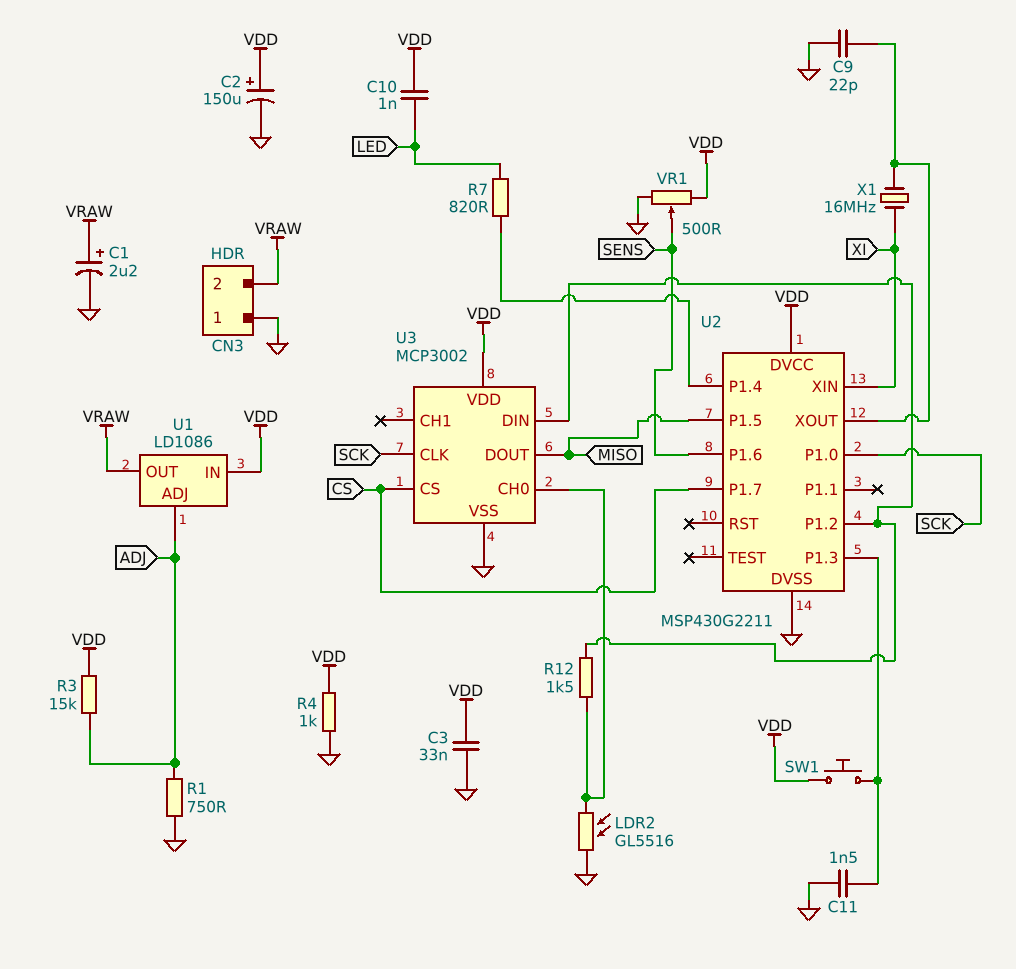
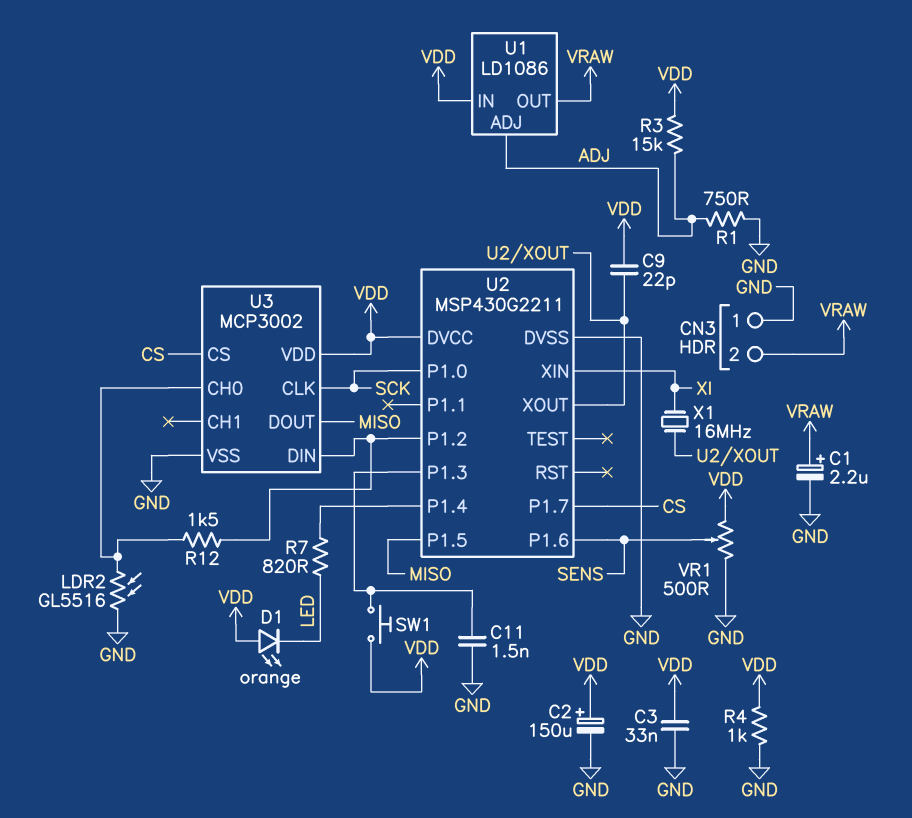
C9: 22pF (GND, U2/XOUT) -> 22pF (U2/XOUT, VDD)
C10: 1nF (LED, VDD) -> none
D1: none -> LED orange (A VDD, K LED)

